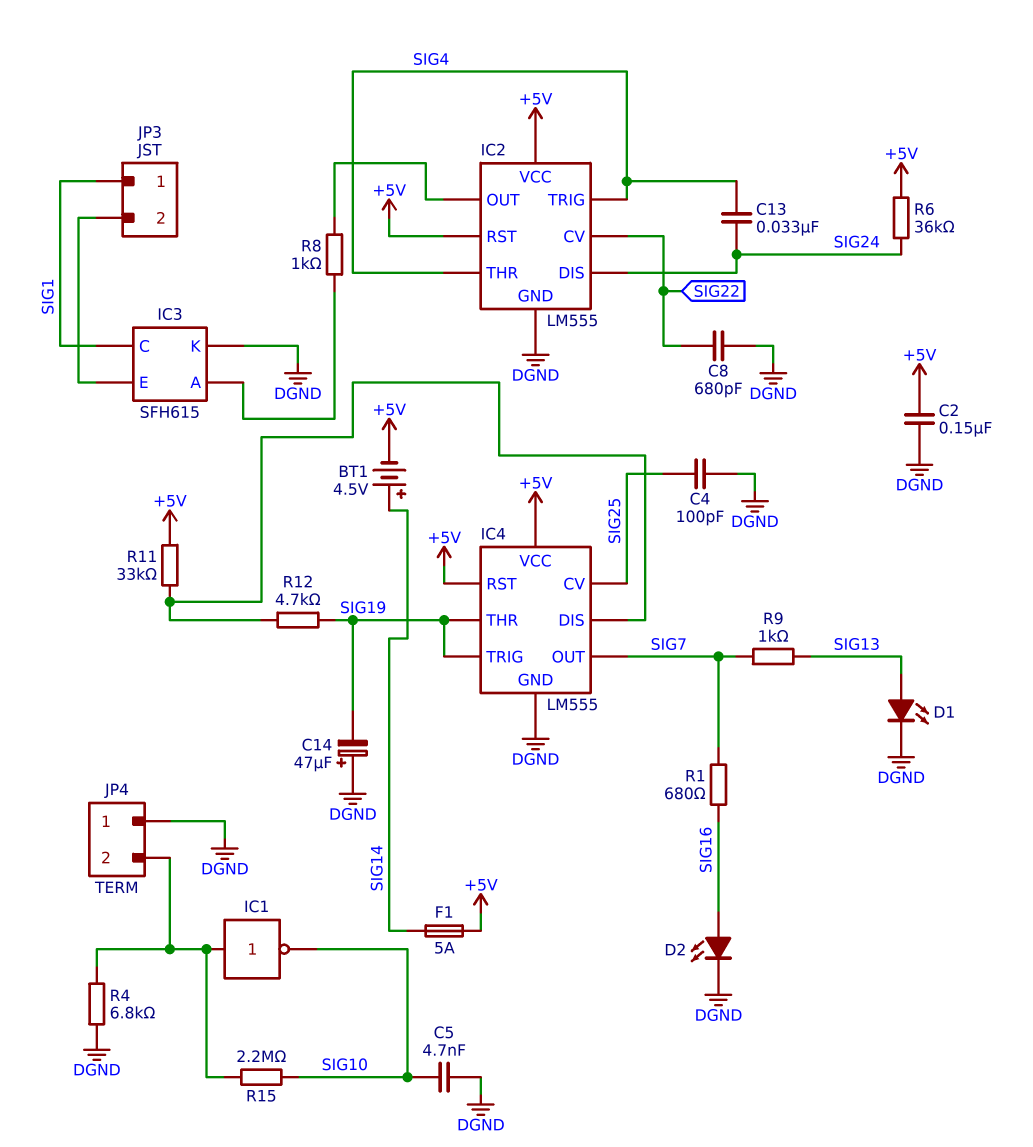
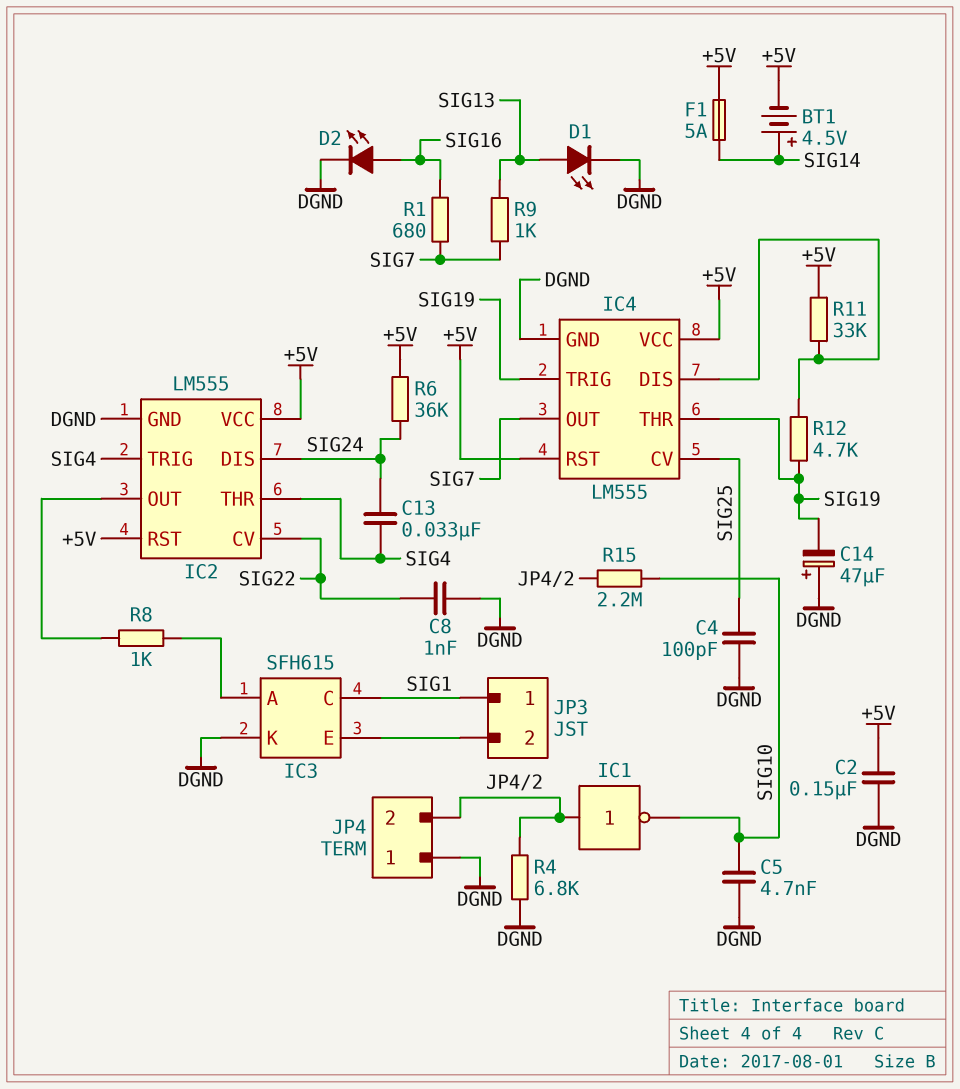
C8: 680pF (DGND, SIG22) -> 1nF (DGND, SIG22)

